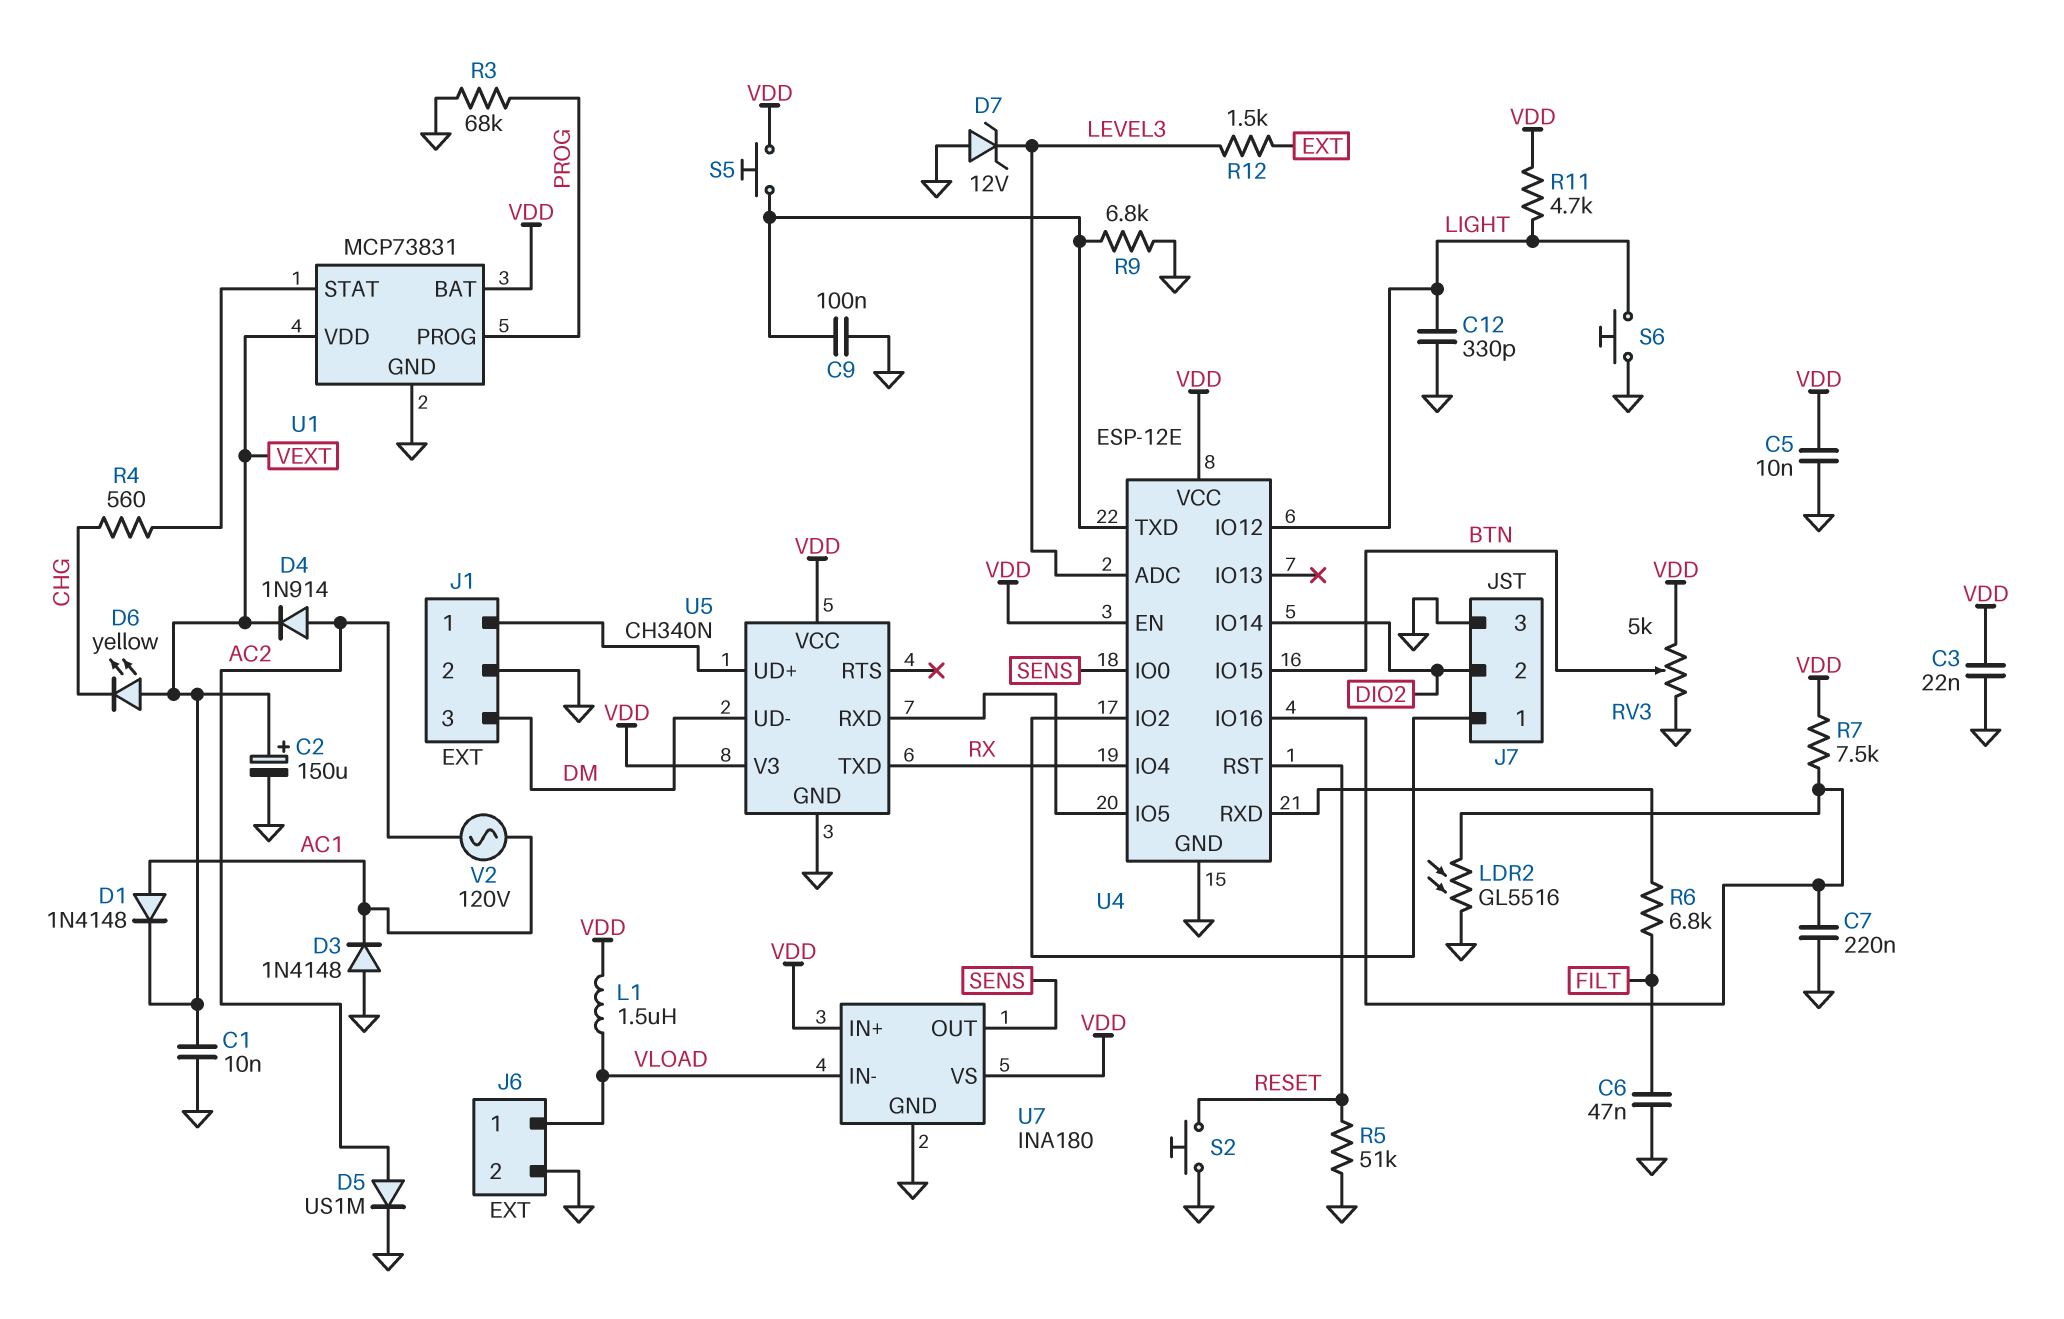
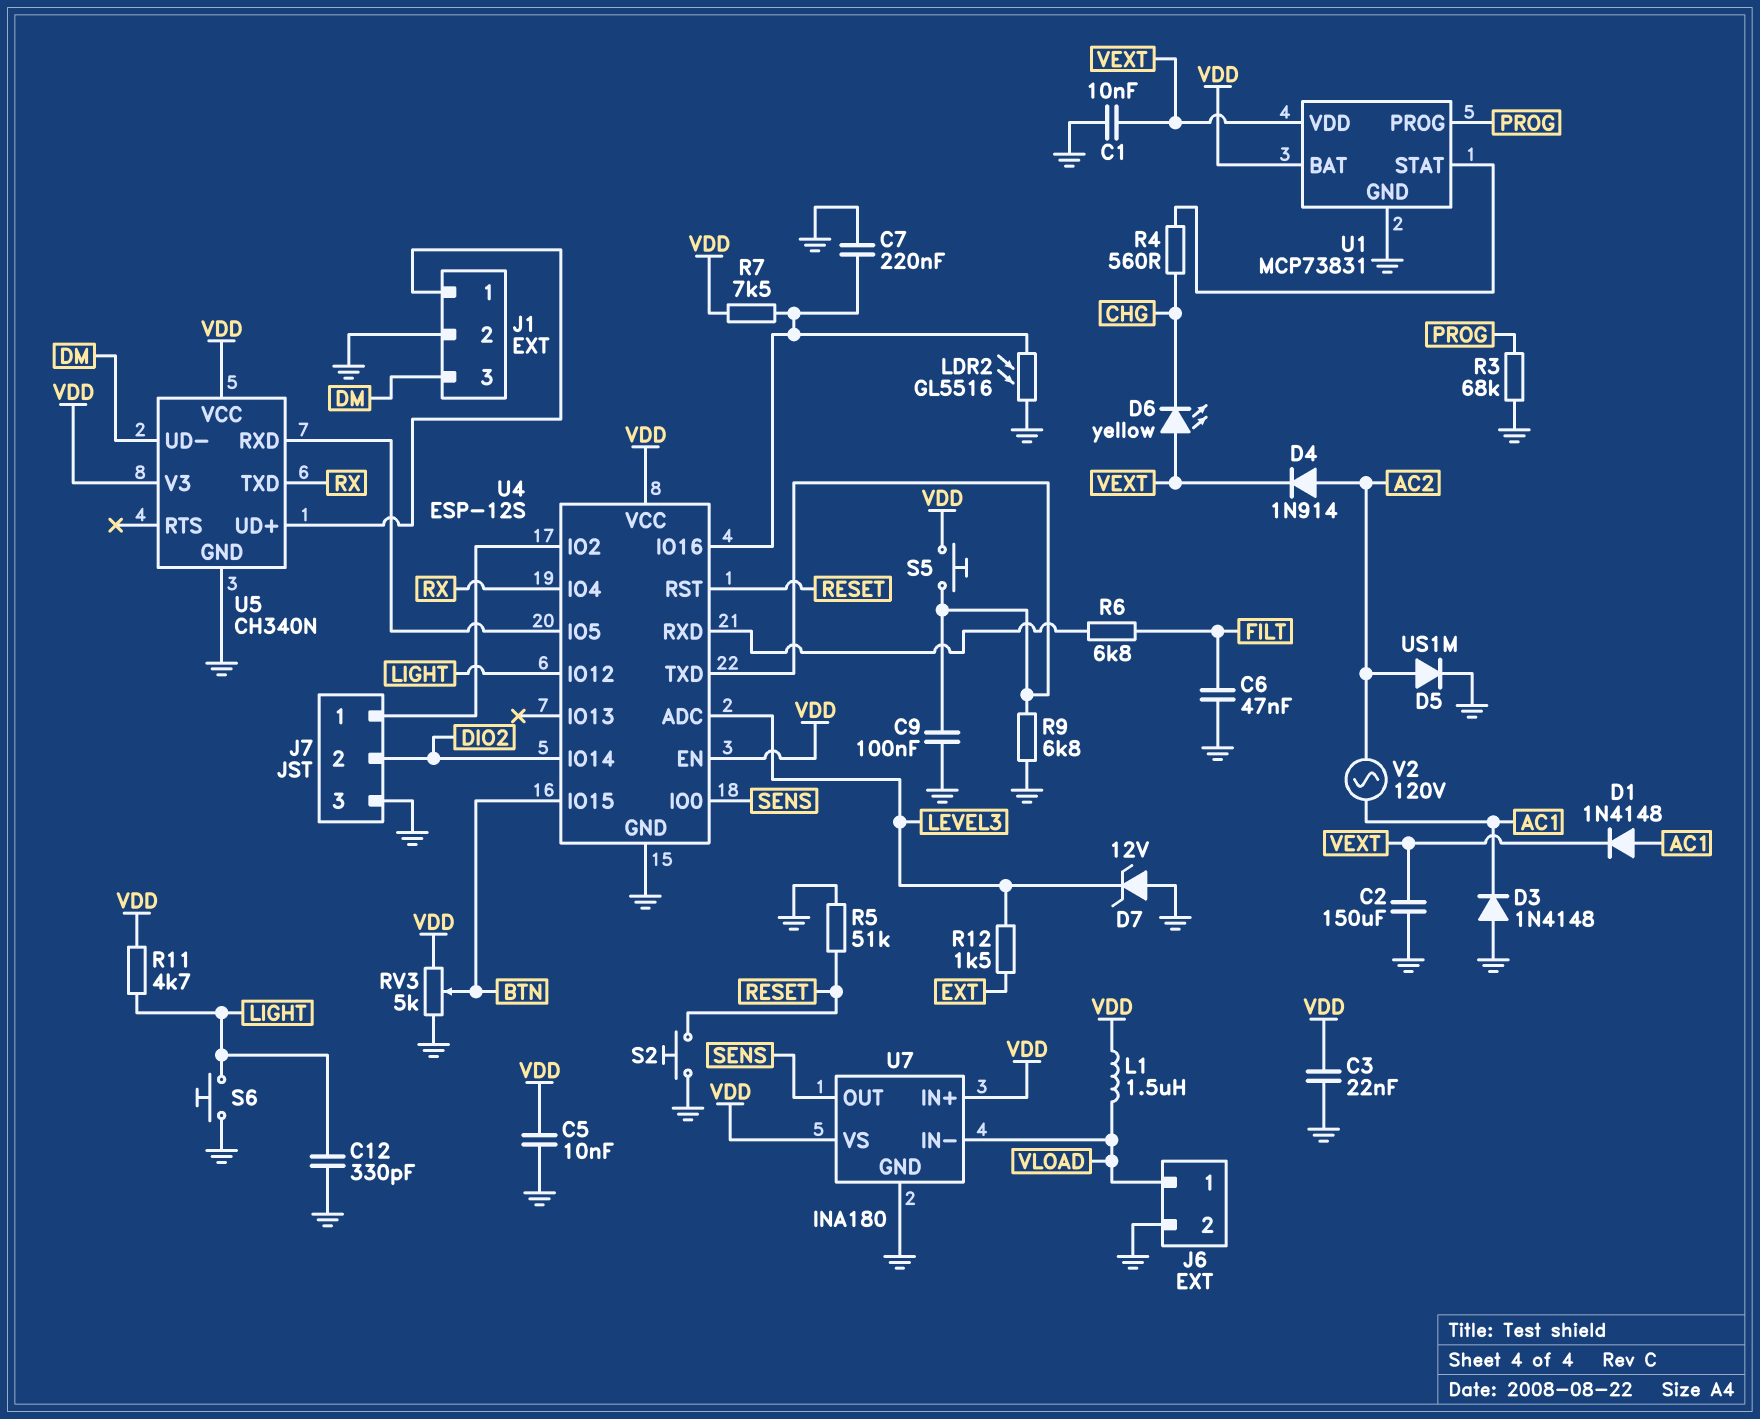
C2: 150uF (plus VEXT, minus GND) -> 150uF (GND, VEXT)
U4: ESP-12E -> ESP-12S

